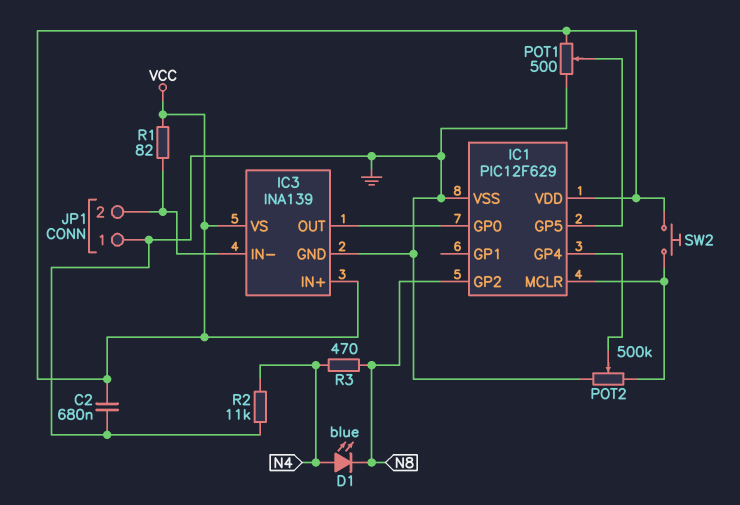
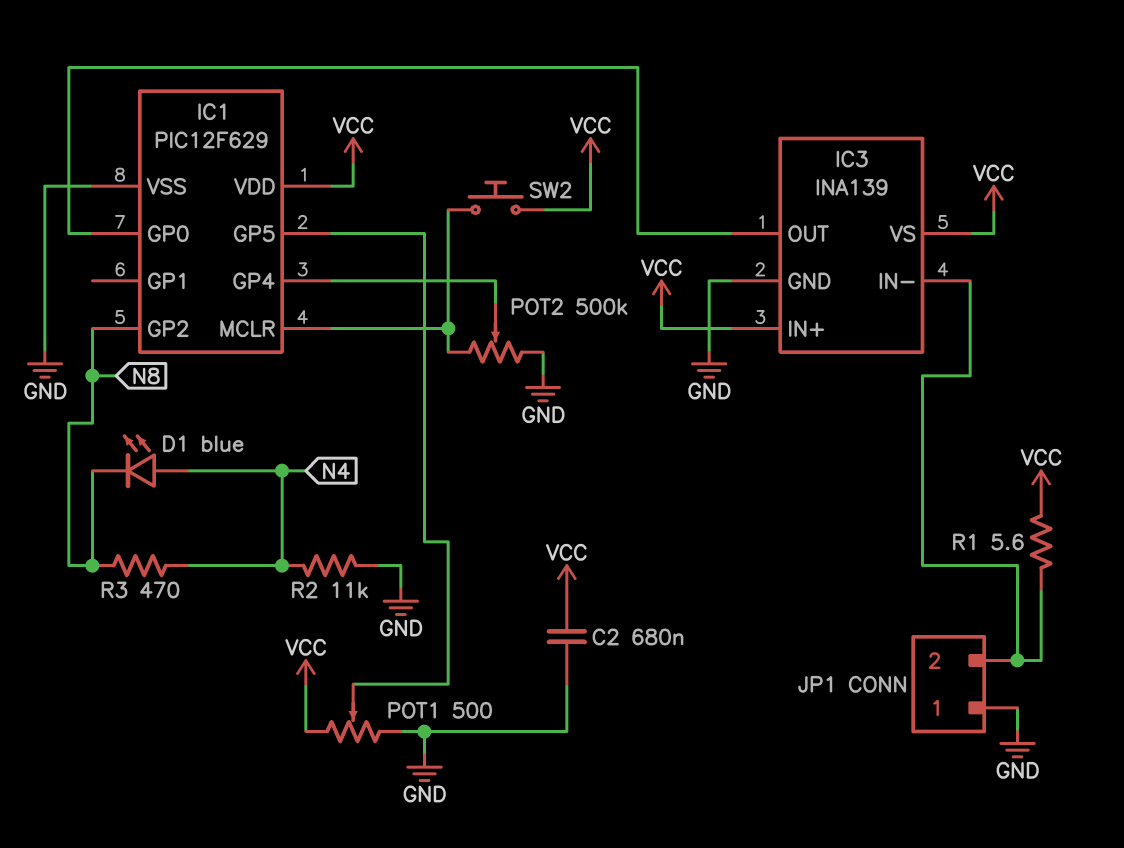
R1: 82 (IC3/IN-, VCC) -> 5.6 (IC3/IN-, VCC)

